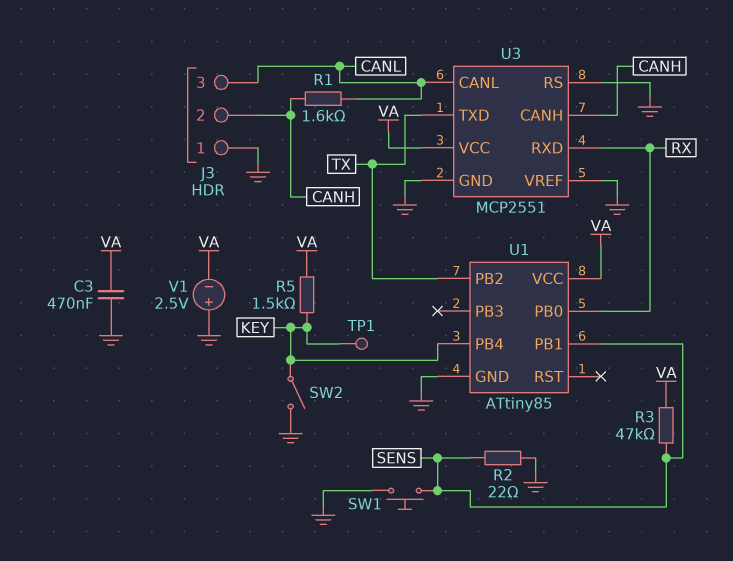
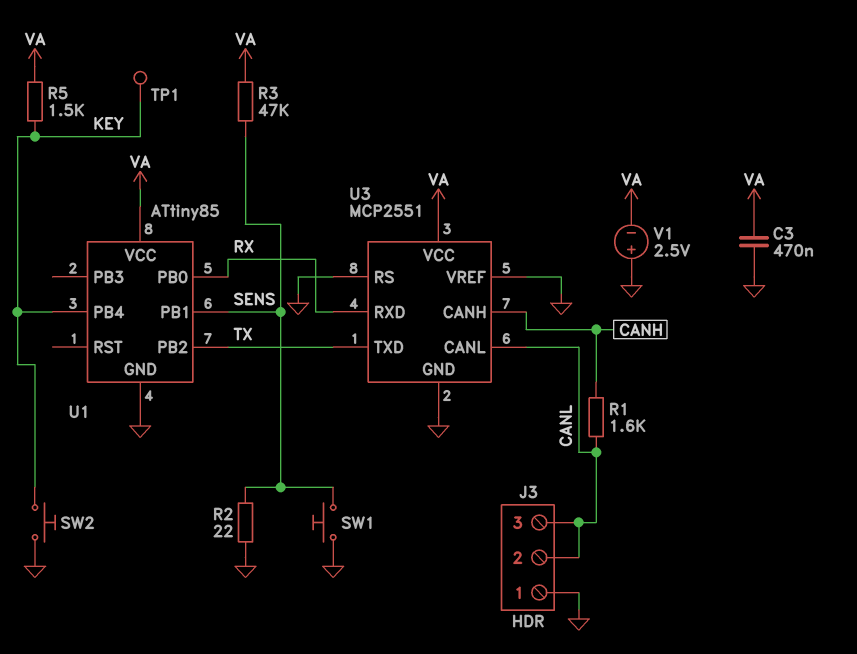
J3 pin 2: CANH -> CANL
SW2: switch (GND, KEY) -> button (GND, KEY)

